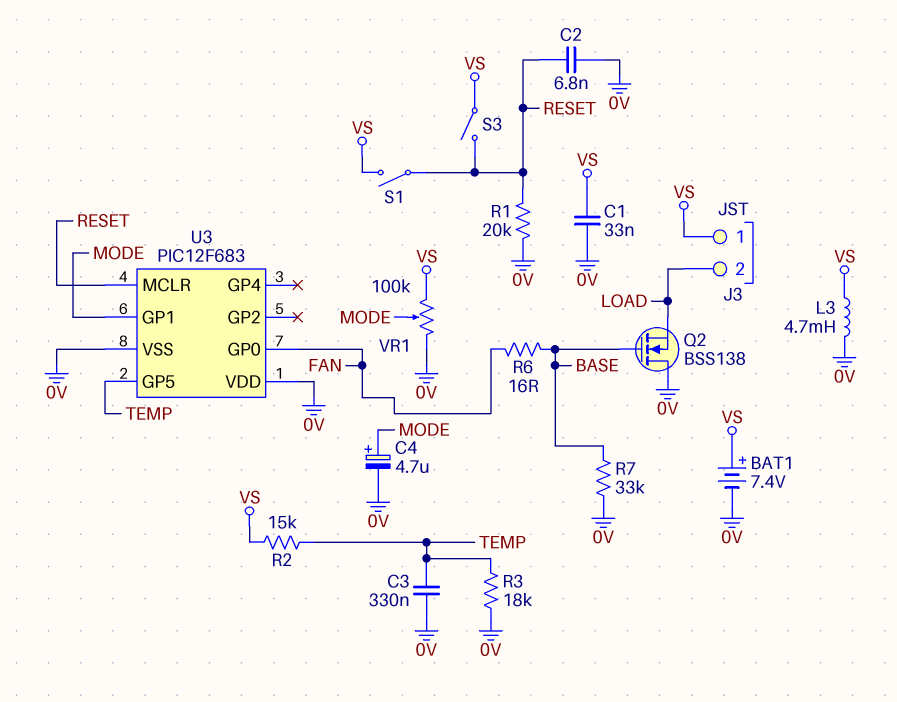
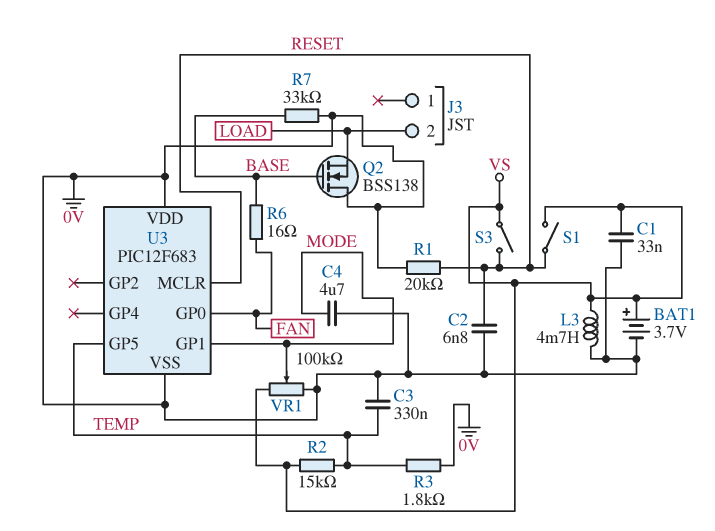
BAT1: 7.4V (plus VS, minus 0V) -> 3.7V (plus VS, minus 0V)
C4: 4.7uF (plus MODE, minus 0V) -> 4.7uF (0V, MODE)
J3 pin 1: VS -> none
R3: 18k (0V, TEMP) -> 1.8k (0V, TEMP)

